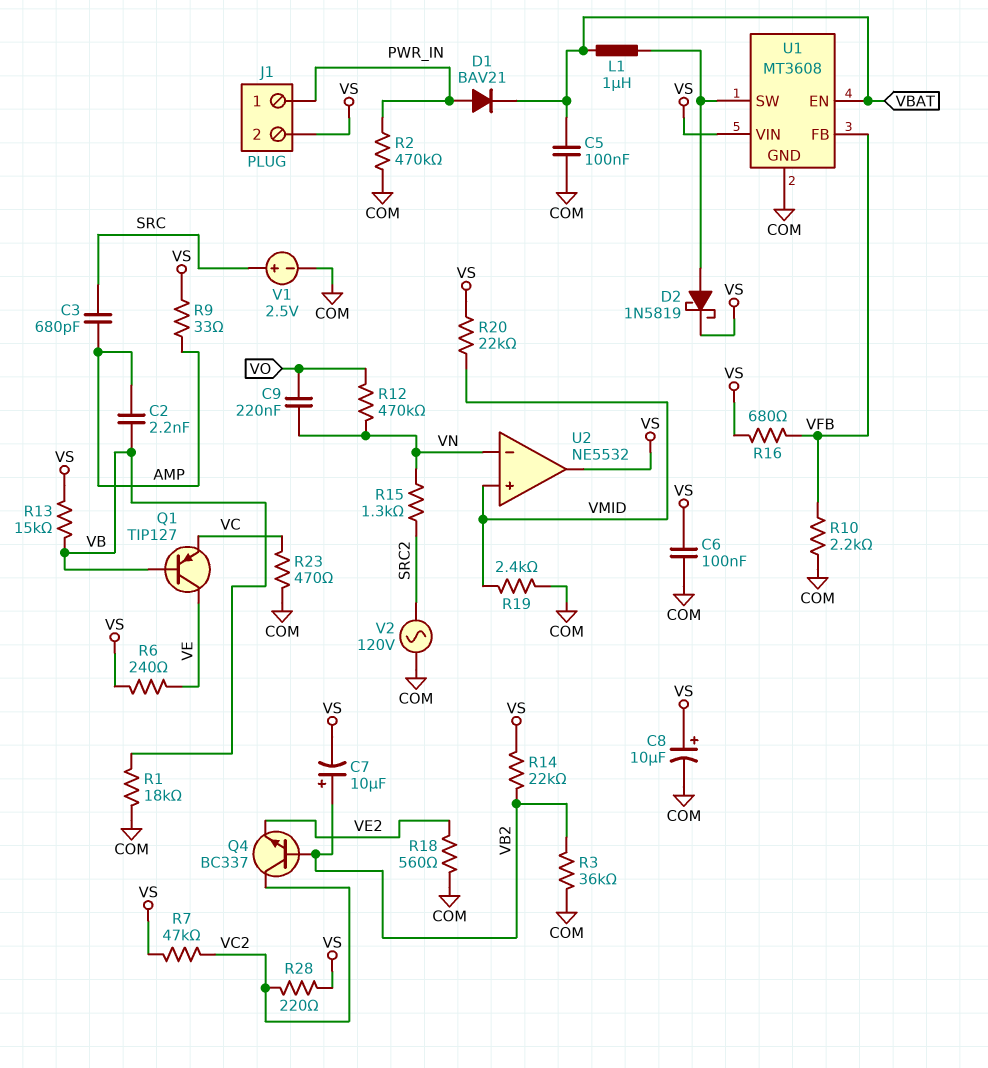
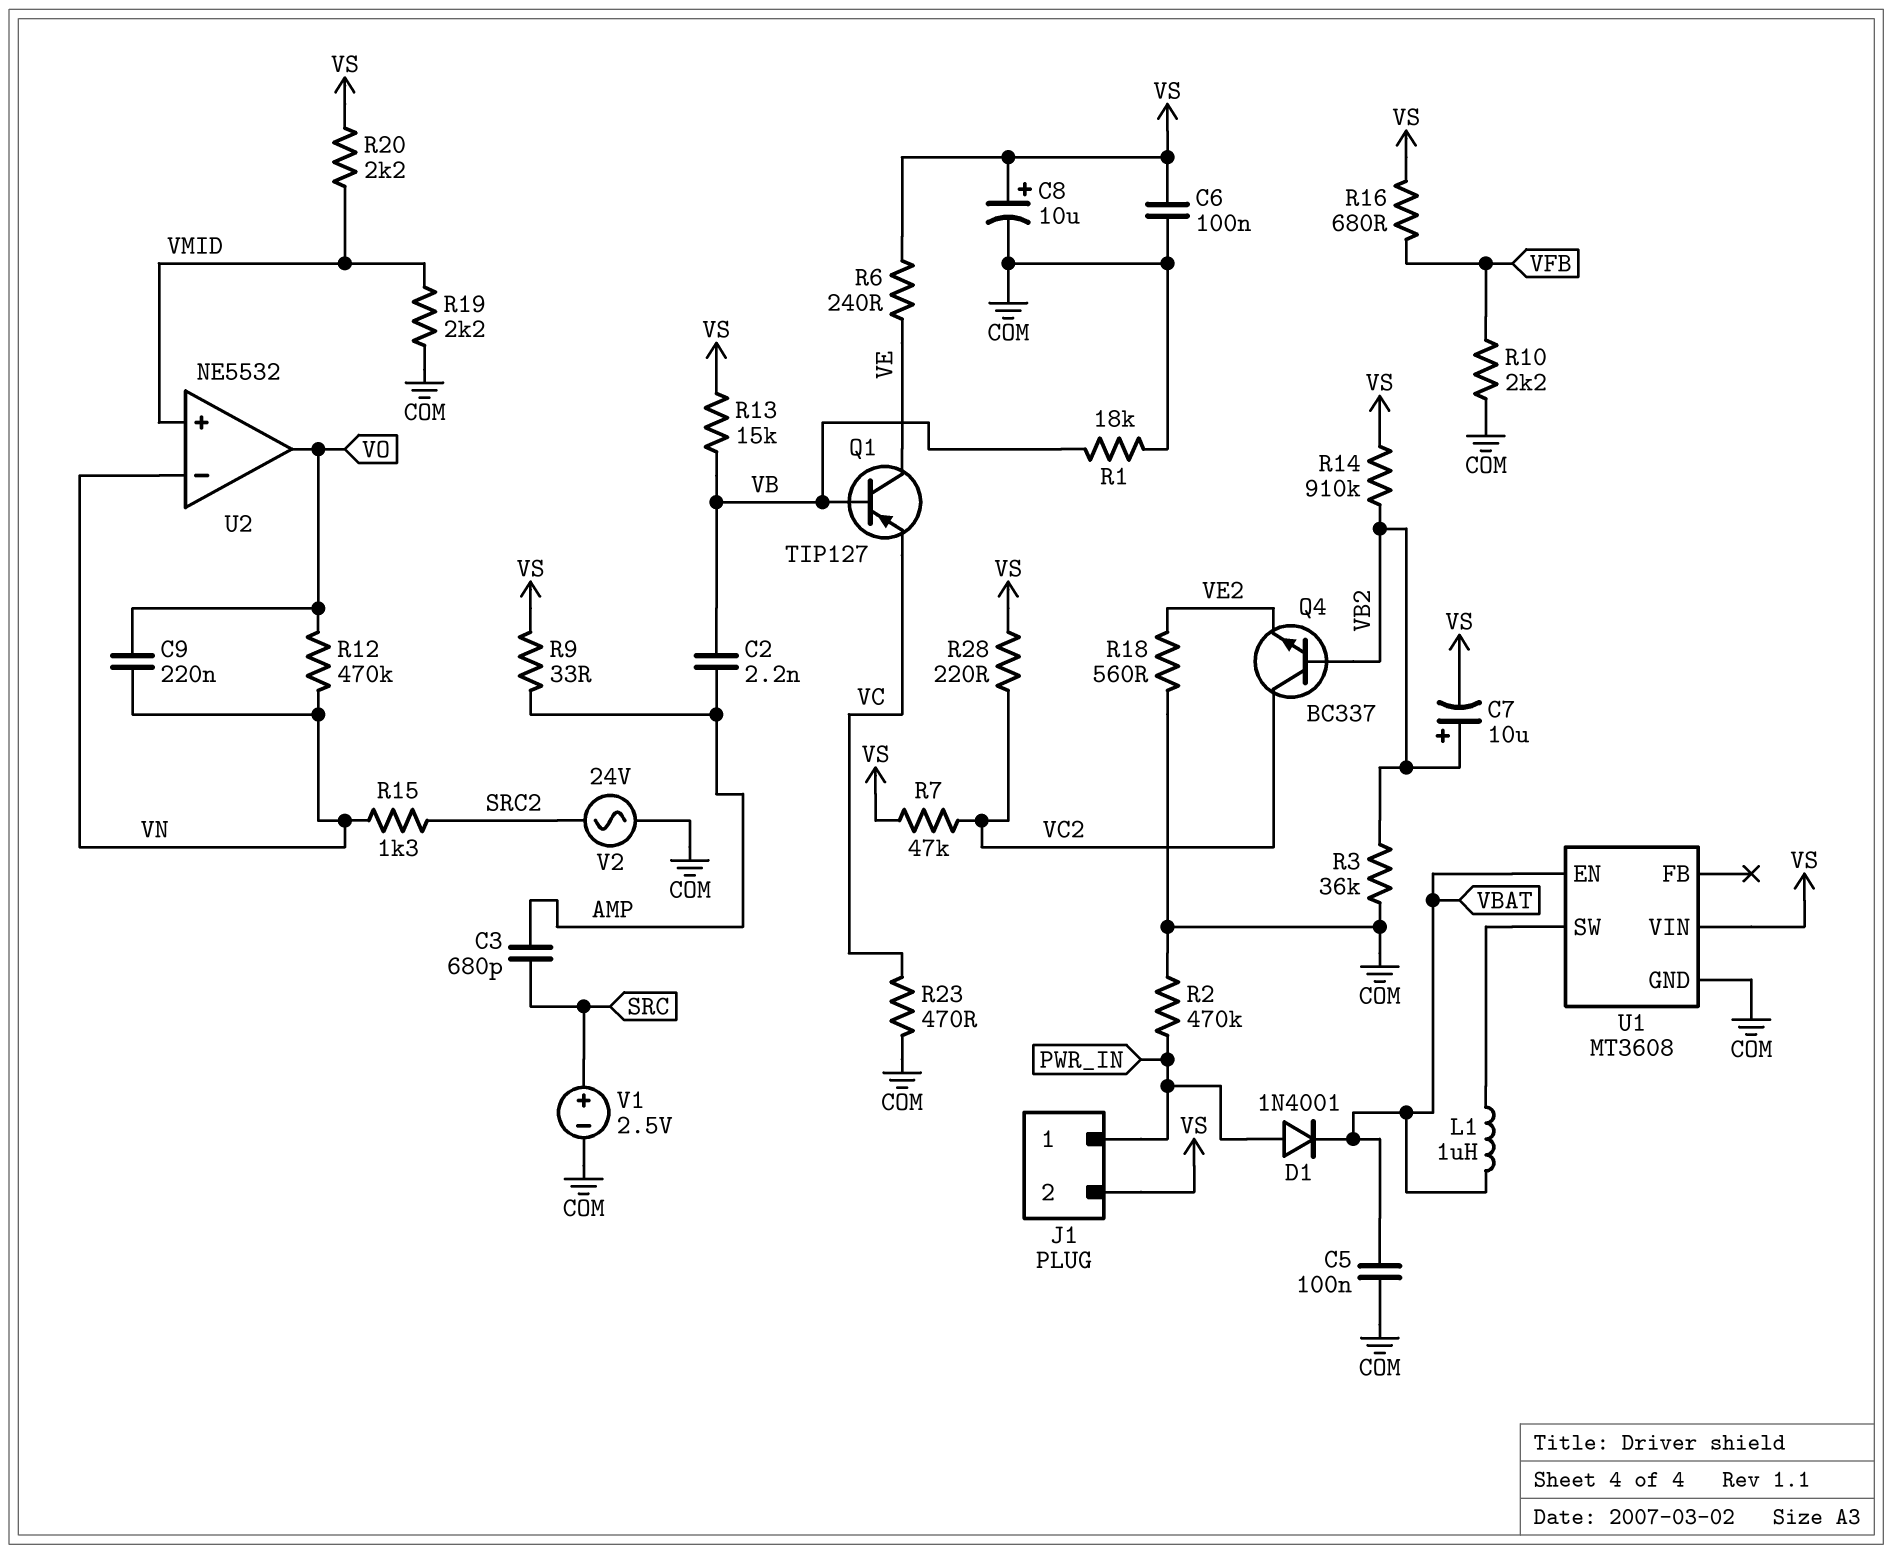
D1: diode BAV21 (A PWR_IN, K VBAT) -> diode 1N4001 (A PWR_IN, K VBAT)
D2: schottky 1N5819 (A U1/SW, K VS) -> none
R14: 22k (VB2, VS) -> 910k (VB2, VS)
R19: 2.4k (COM, VMID) -> 2.2k (COM, VMID)
R20: 22k (VMID, VS) -> 2.2k (VMID, VS)
U1 pin FB: VFB -> none
U2 pin out: VS -> VO
V2: AC 120V (COM, SRC2) -> AC 24V (COM, SRC2)

